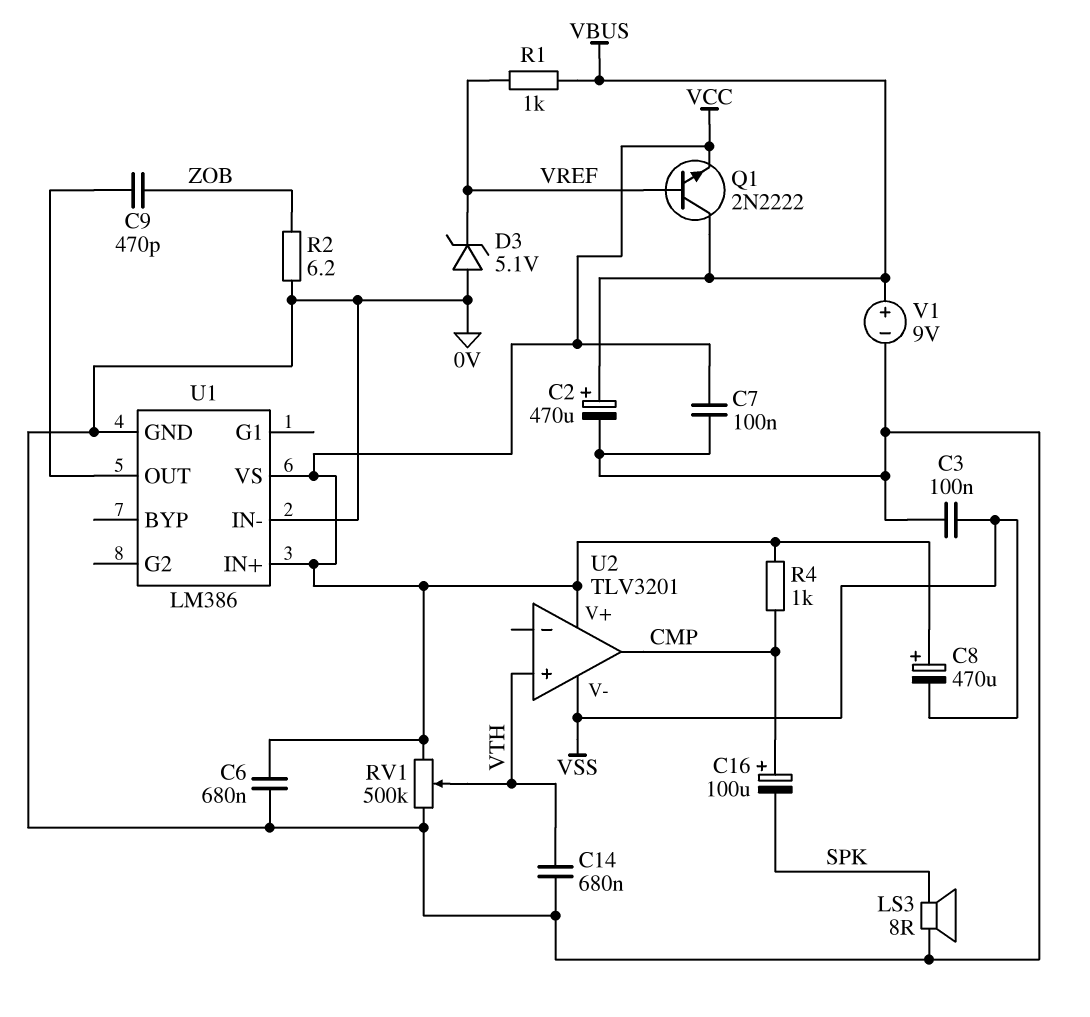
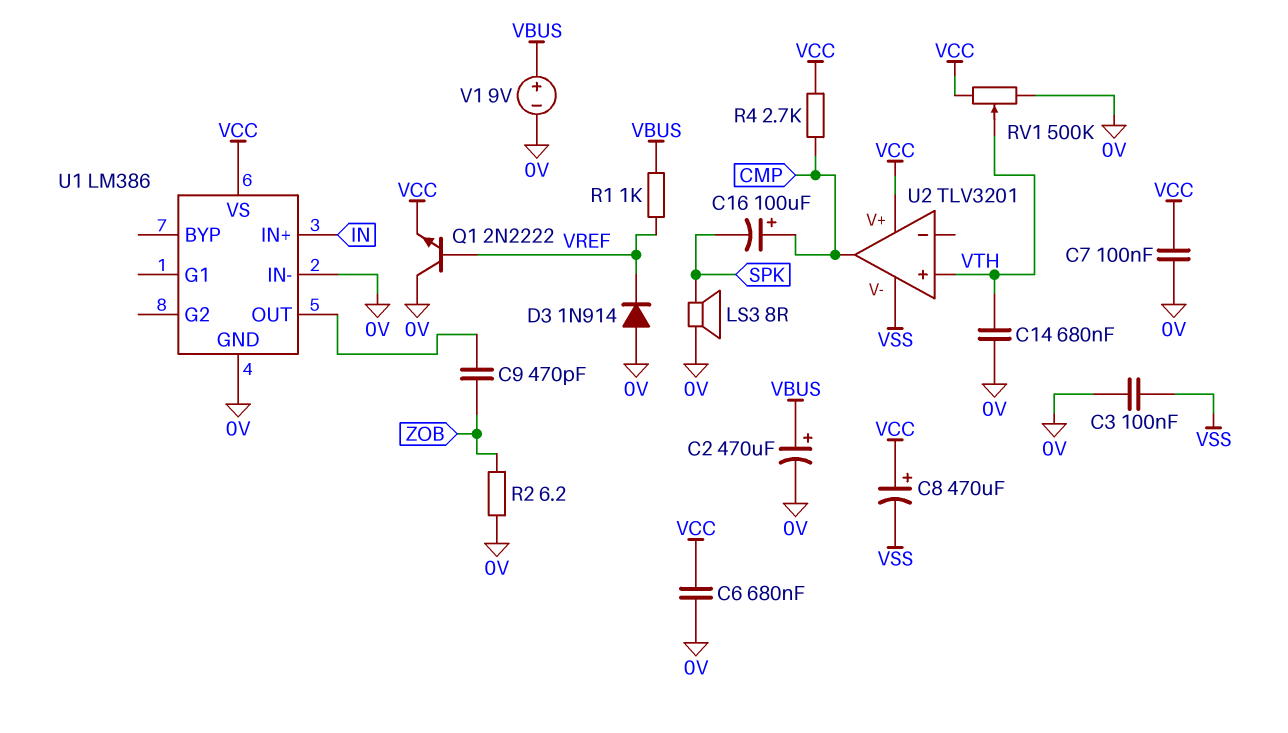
D3: zener 5.1V (A 0V, K VREF) -> diode 1N914 (A 0V, K VREF)
Q1: NPN 2N2222 (B VREF, C VBUS, E VCC) -> NPN 2N2222 (B VREF, C 0V, E VCC)
R4: 1k (CMP, VCC) -> 2.7k (CMP, VCC)
U1 pin IN+: VCC -> IN

